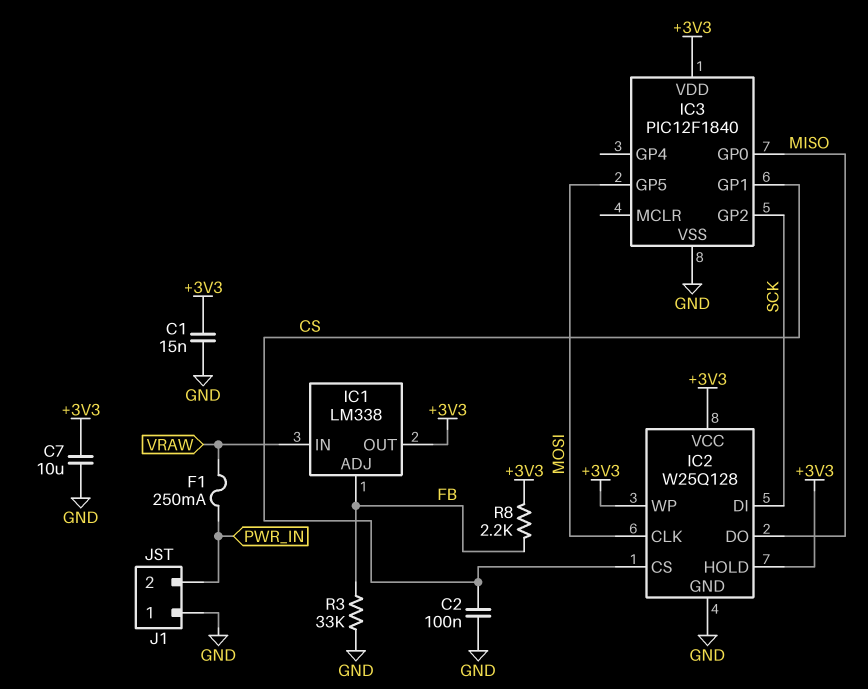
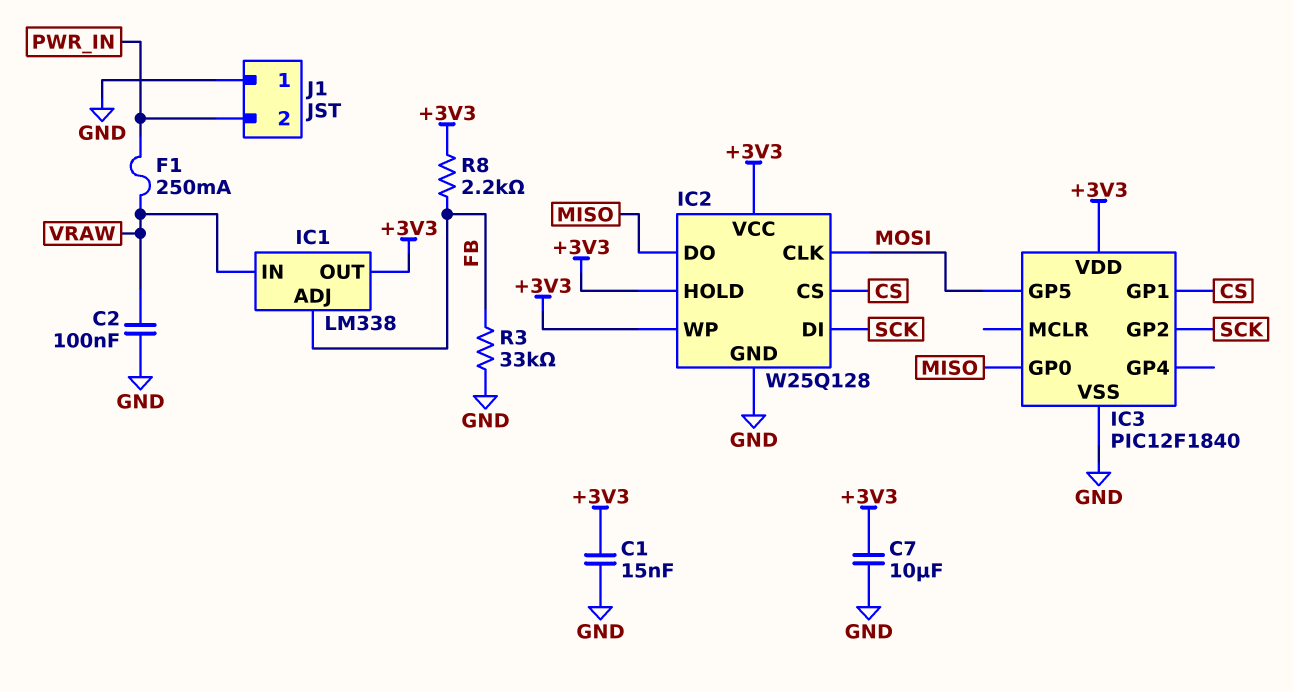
C2: 100nF (CS, GND) -> 100nF (GND, VRAW)

